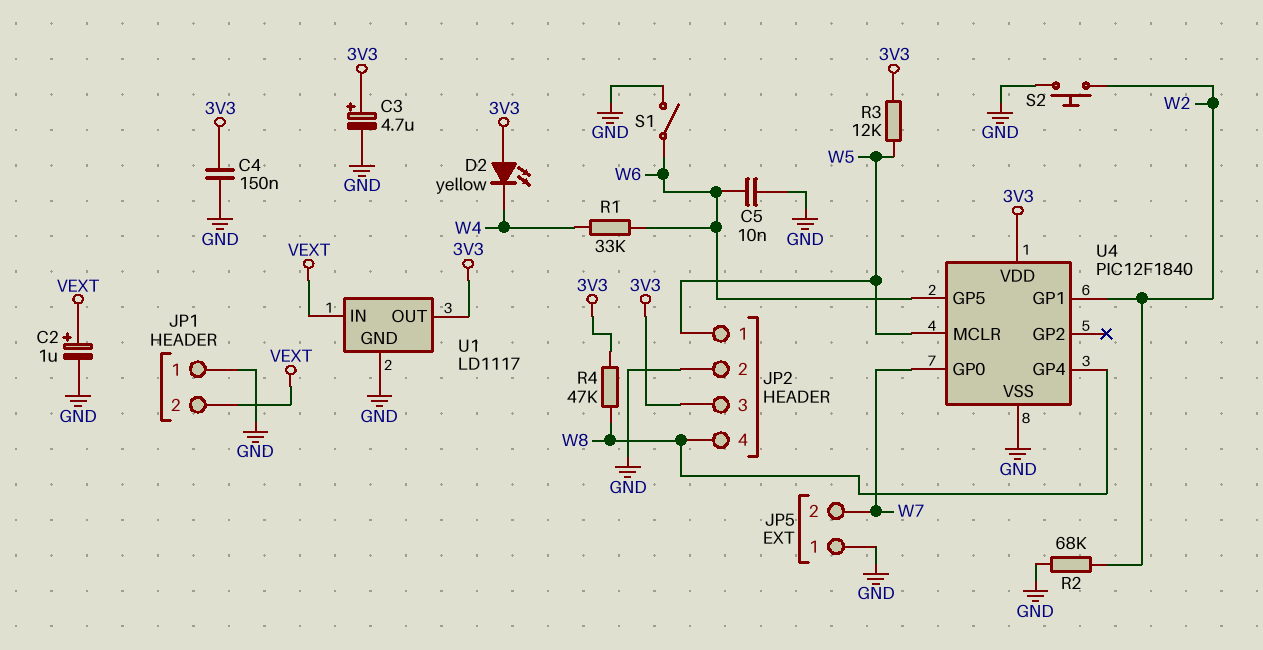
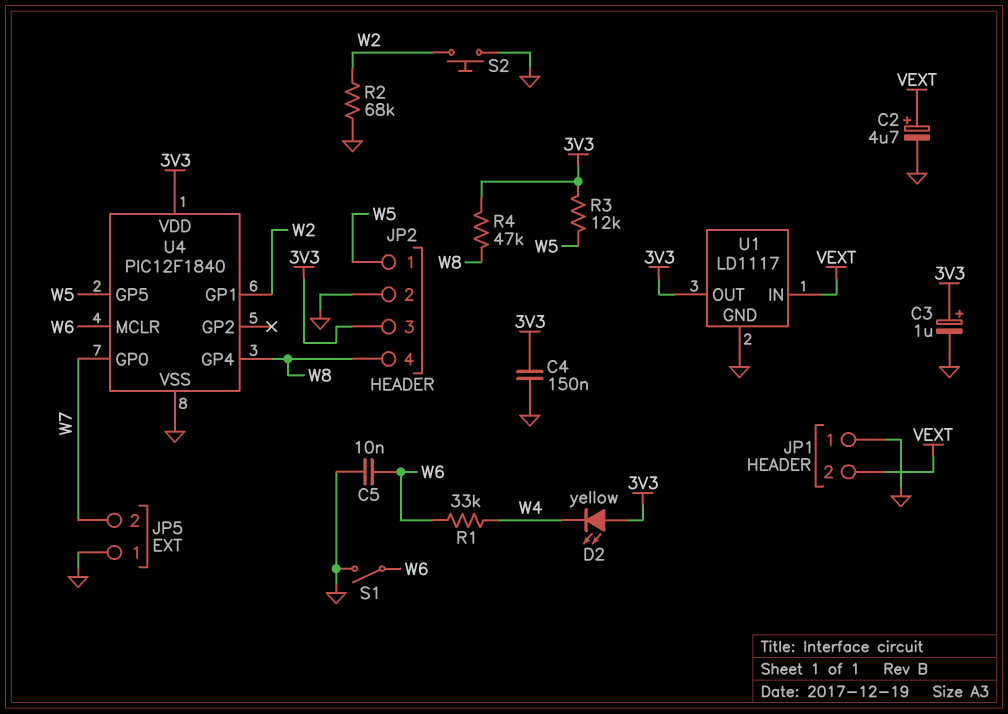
C2: 1uF (plus VEXT, minus GND) -> 4.7uF (plus VEXT, minus GND)
C3: 4.7uF (plus 3V3, minus GND) -> 1uF (plus 3V3, minus GND)
U4 pin GP5: W6 -> W5
U4 pin MCLR: W5 -> W6

